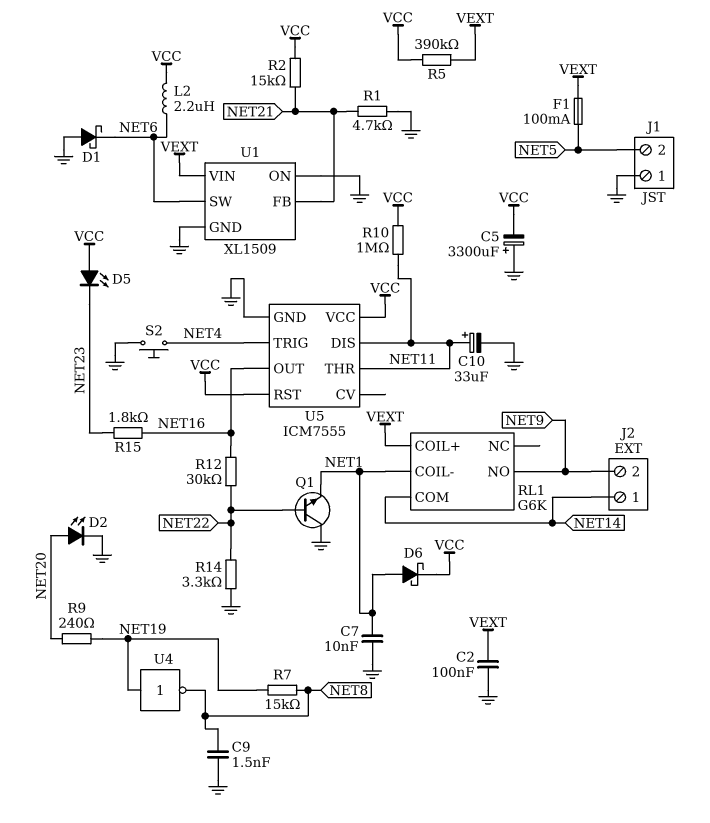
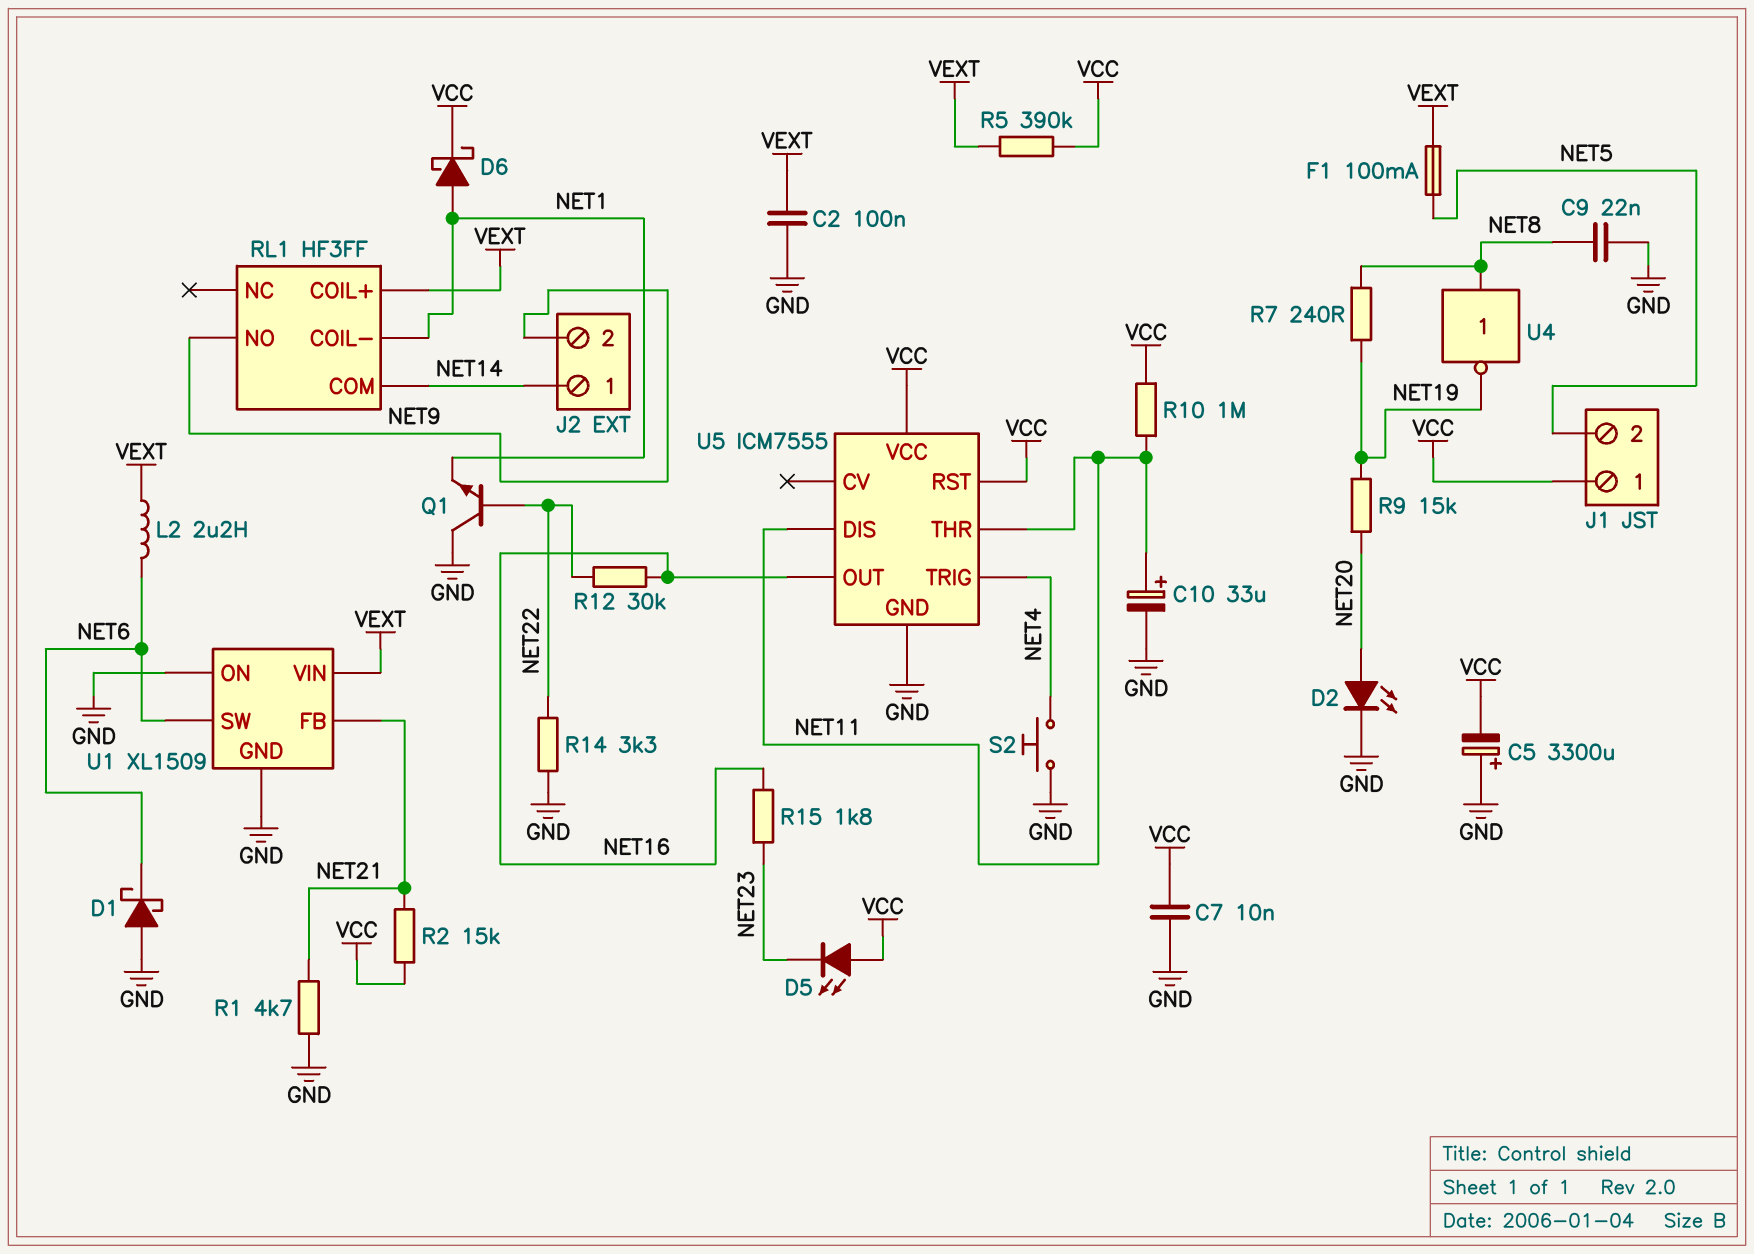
C7: 10nF (GND, NET1) -> 10nF (GND, VCC)
C9: 1.5nF (GND, NET8) -> 22nF (GND, NET8)
J1 pin 1: GND -> VCC
L2: 2.2uH (NET6, VCC) -> 2.2uH (NET6, VEXT)
R7: 15k (NET8, NET19) -> 240 (NET8, NET19)
R9: 240 (NET19, NET20) -> 15k (NET19, NET20)
RL1: G6K -> HF3FF
U4: NOT (in NET19, out NET8) -> NOT (in NET8, out NET19)

